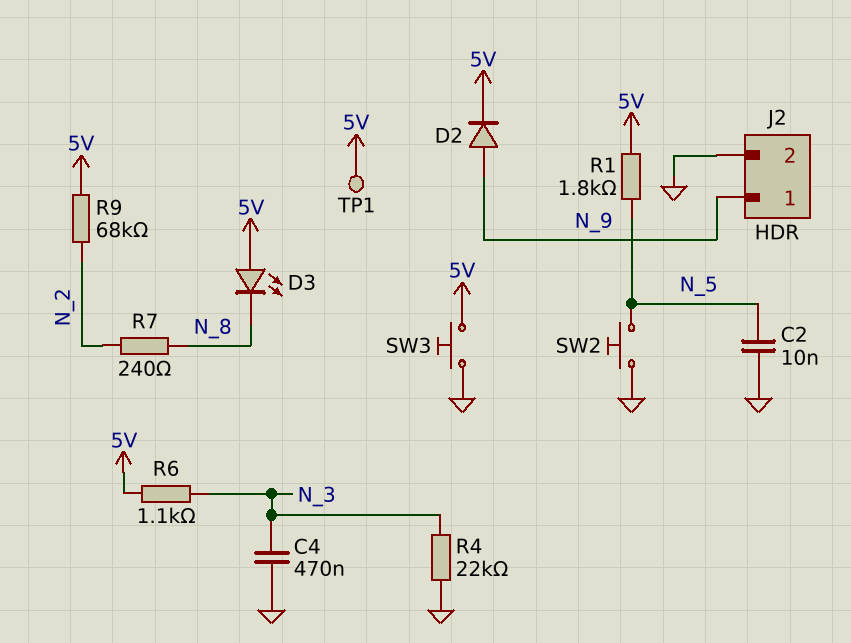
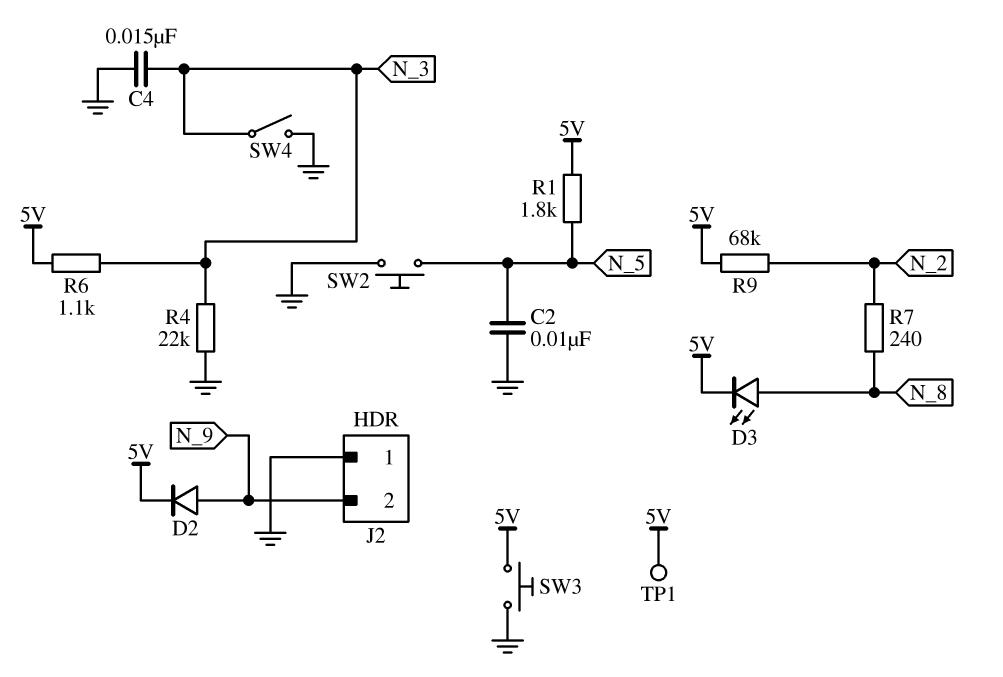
C4: 470nF (GND, N_3) -> 15nF (GND, N_3)
D3: LED (A 5V, K N_8) -> LED (A N_8, K 5V)
J2 pin 1: N_9 -> GND
J2 pin 2: GND -> N_9
SW4: none -> switch (GND, N_3)

